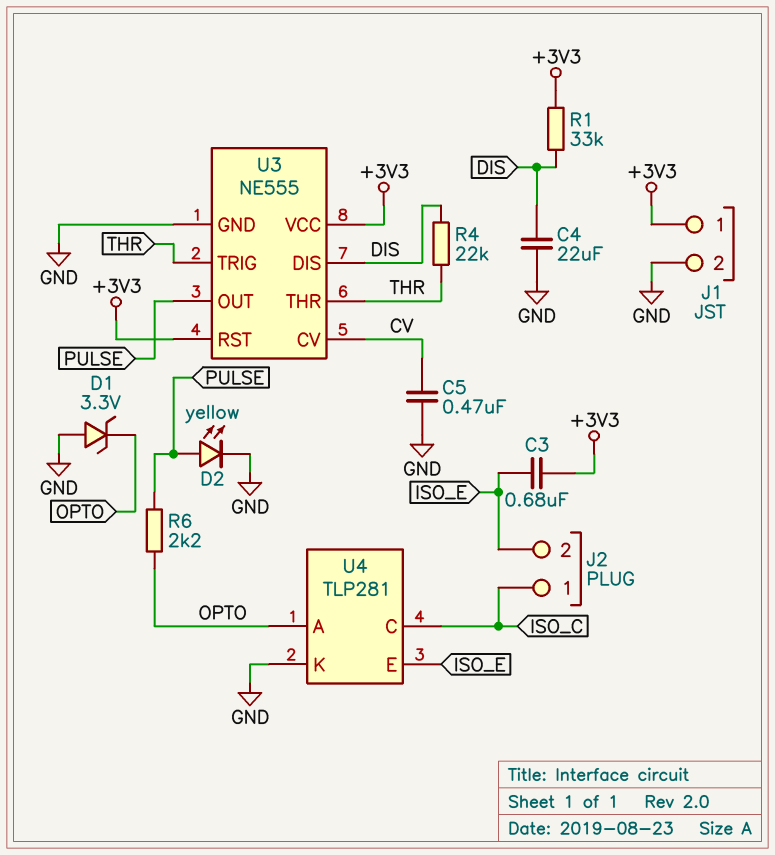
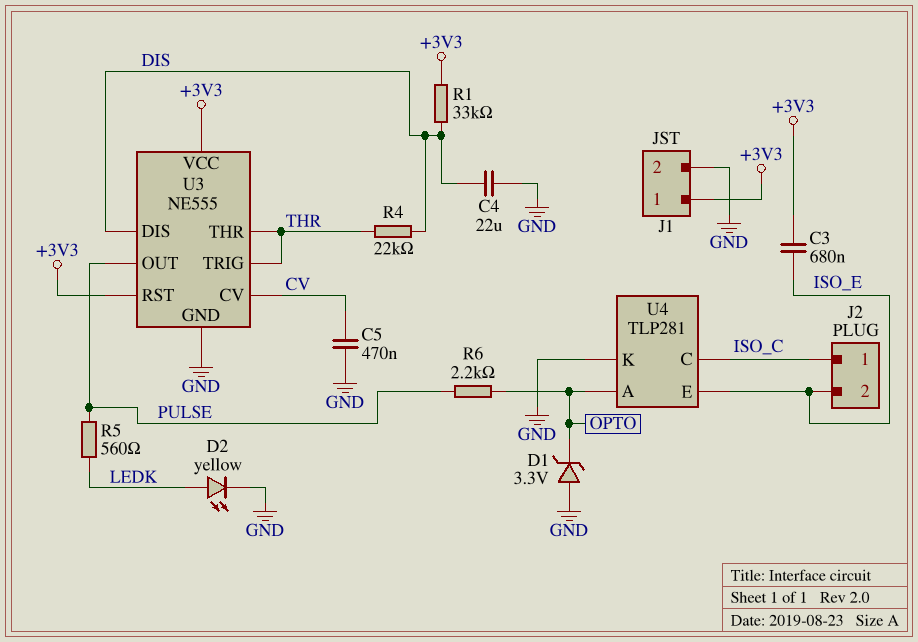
D2: LED yellow (A PULSE, K GND) -> LED yellow (A LEDK, K GND)
R5: none -> 560 (LEDK, PULSE)

